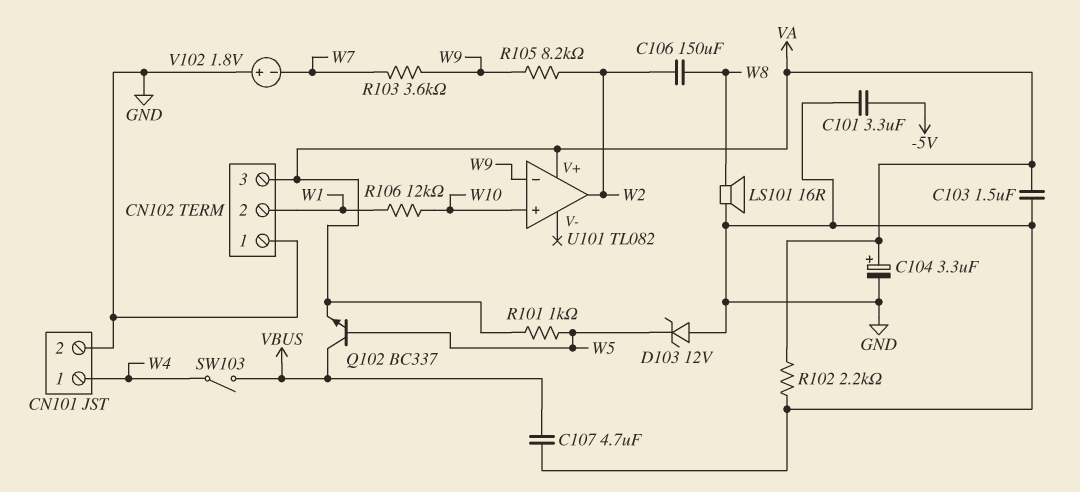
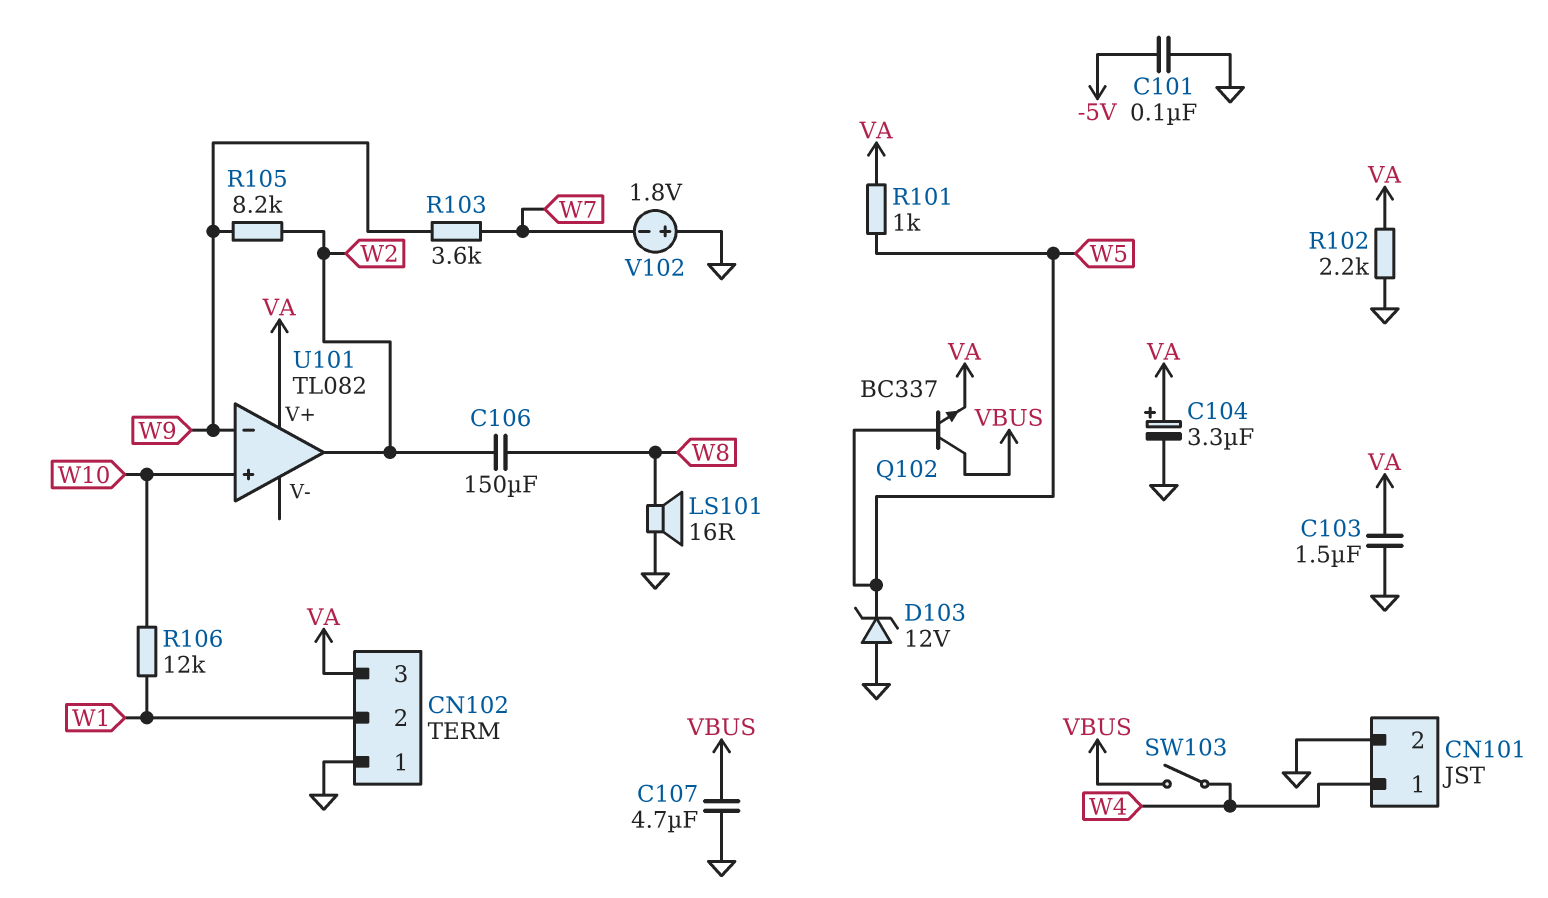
C101: 3.3uF (-5V, GND) -> 100nF (-5V, GND)

